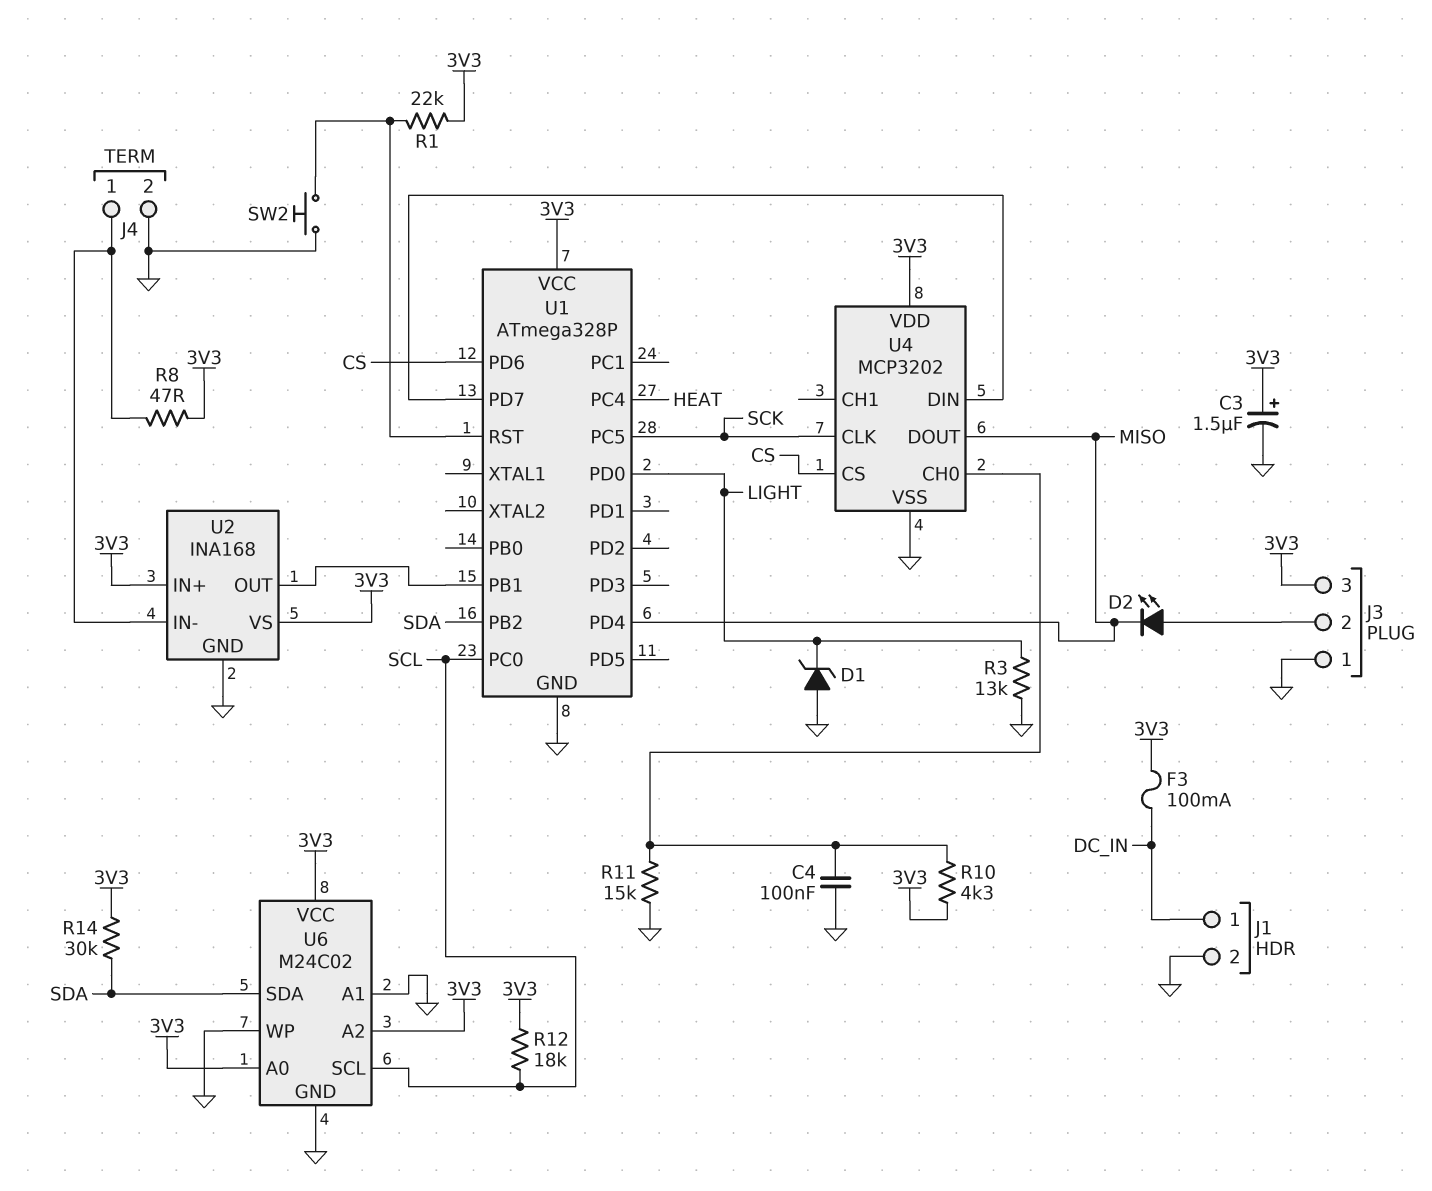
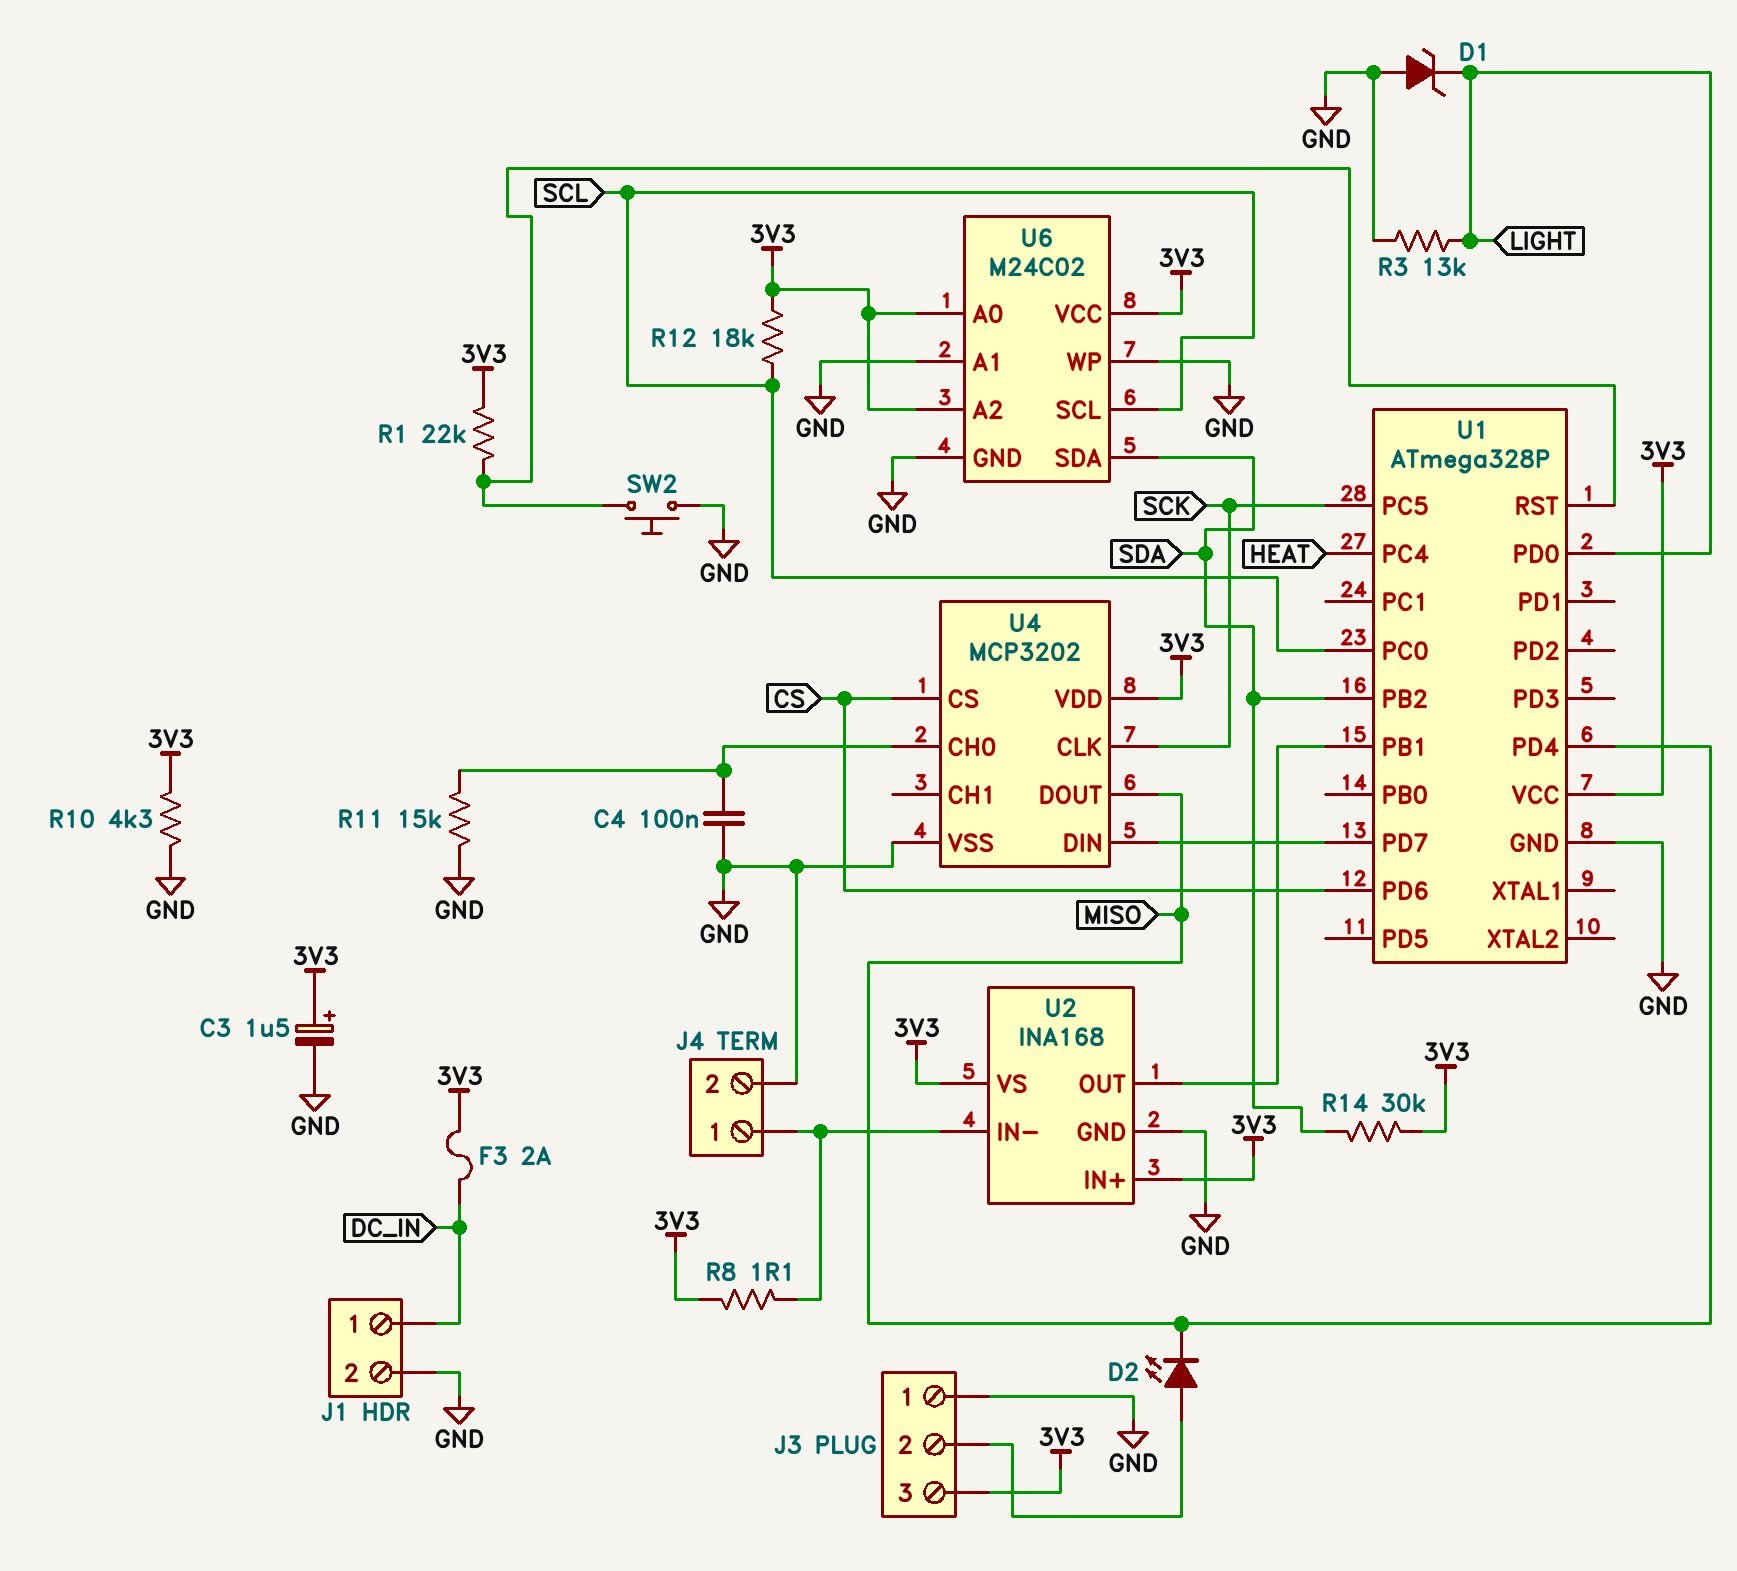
F3: 100mA (3V3, DC_IN) -> 2A (3V3, DC_IN)
R8: 47 (3V3, J4/1) -> 1.1 (3V3, J4/1)
R10: 4.3k (3V3, U4/CH0) -> 4.3k (3V3, GND)

